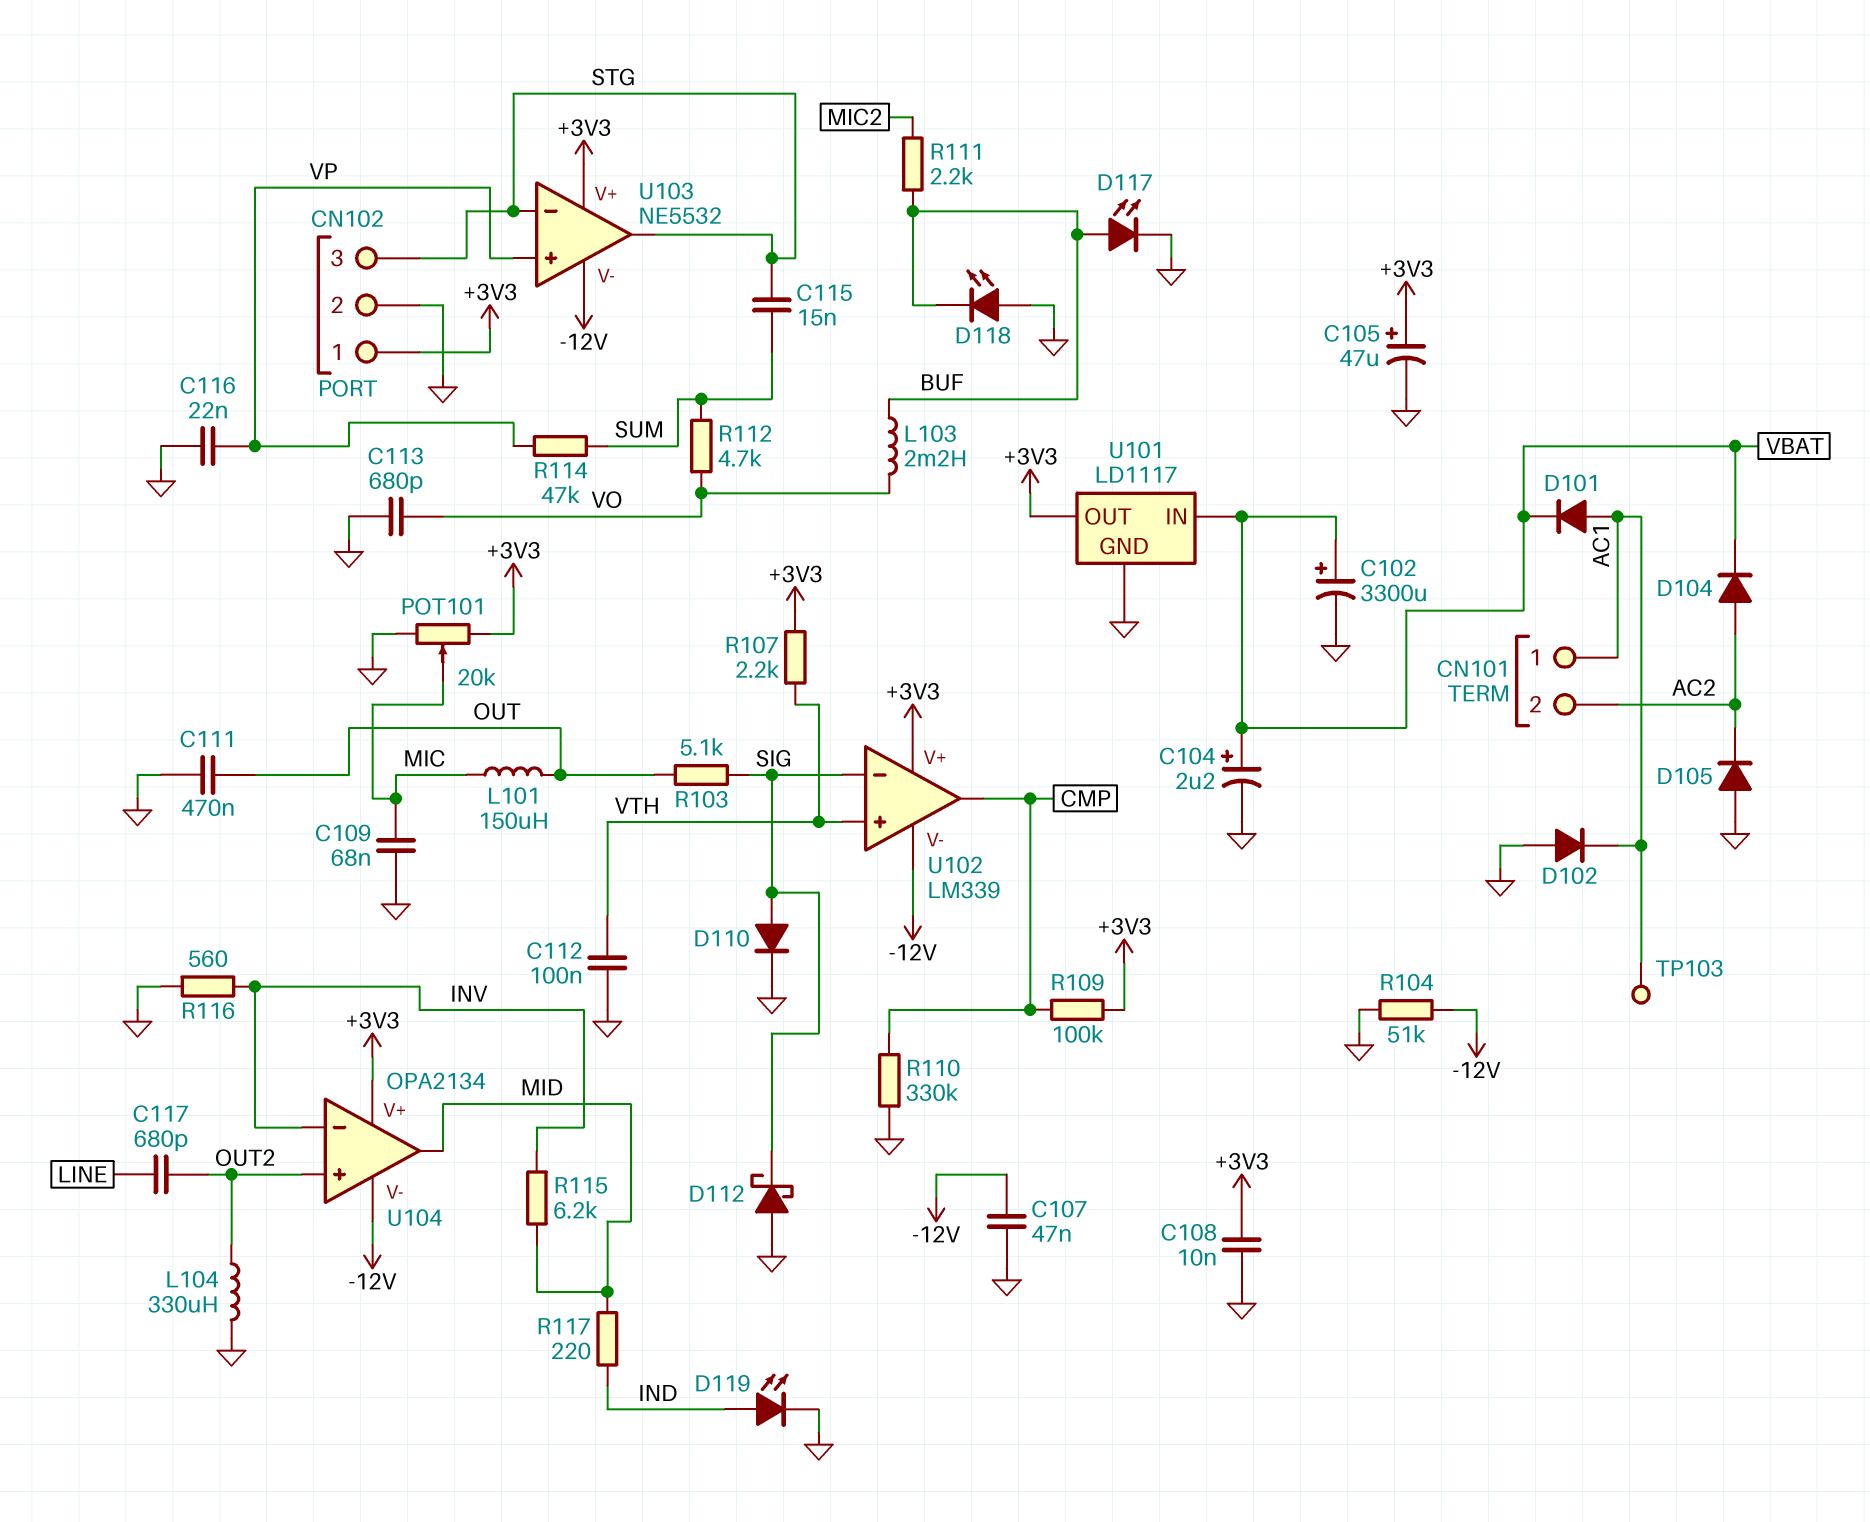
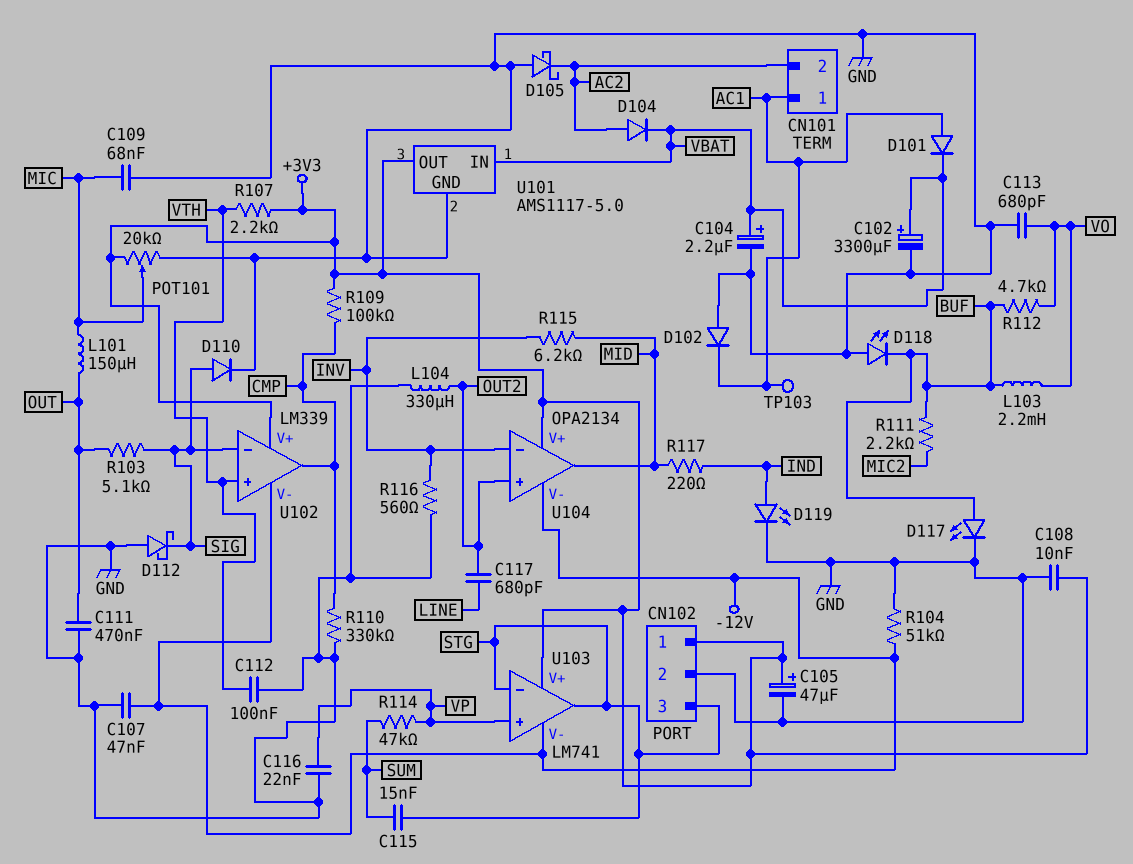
D105: diode (A GND, K AC2) -> schottky (A GND, K AC2)
R112: 4.7k (SUM, VO) -> 4.7k (BUF, VO)
U101: LD1117 -> AMS1117-5.0
U103: NE5532 -> LM741

